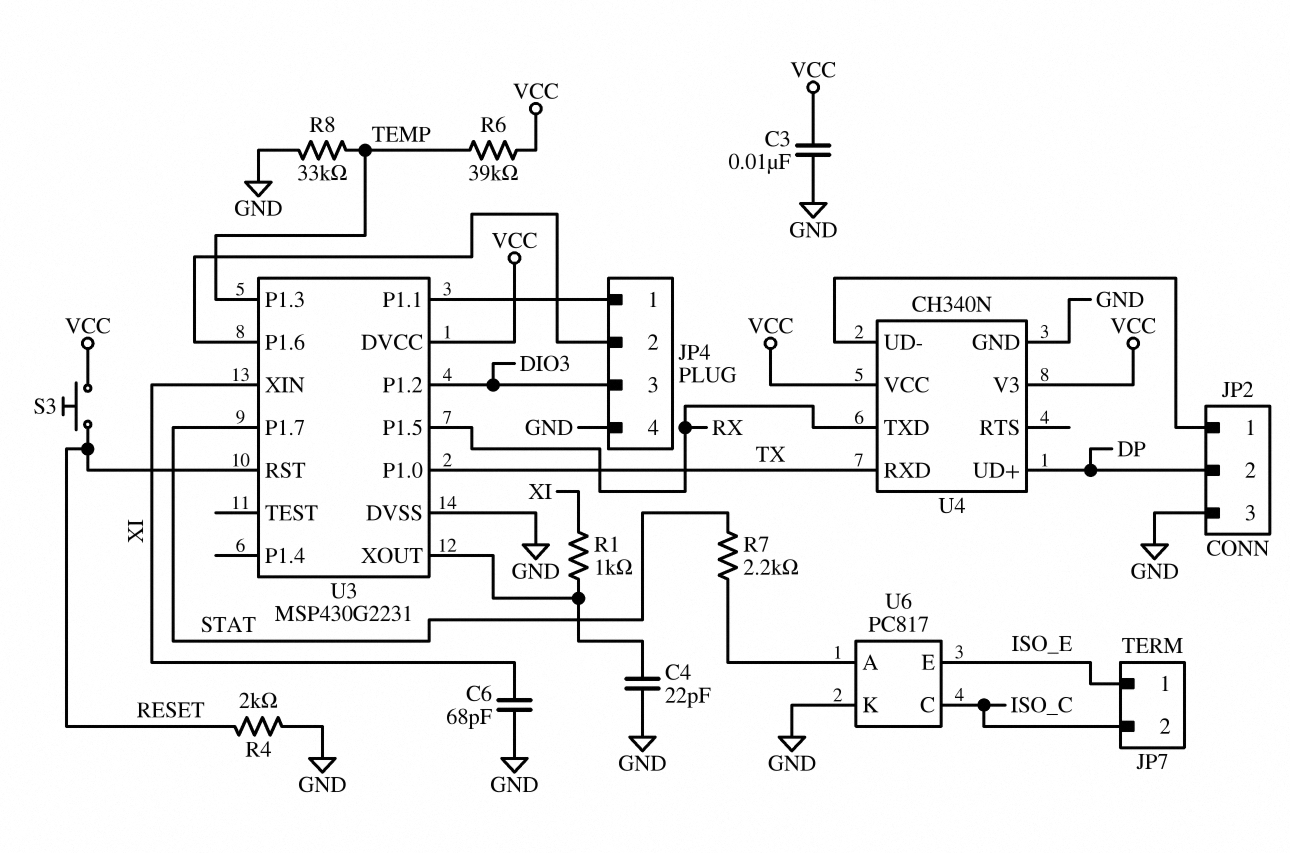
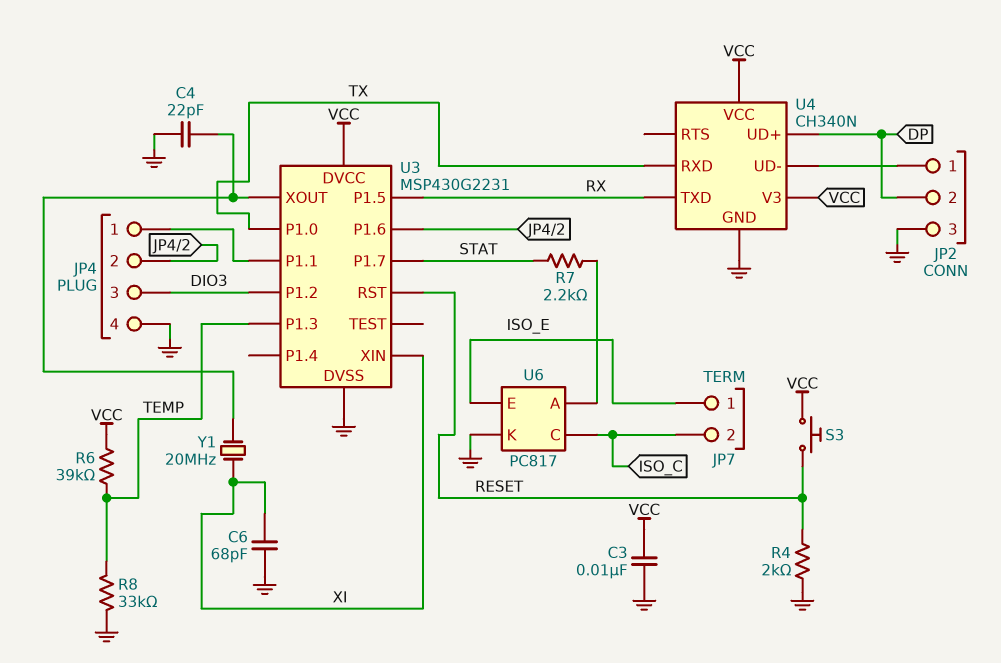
R1: 1k (U3/XOUT, XI) -> none
Y1: none -> 20MHz (U3/XOUT, XI)

